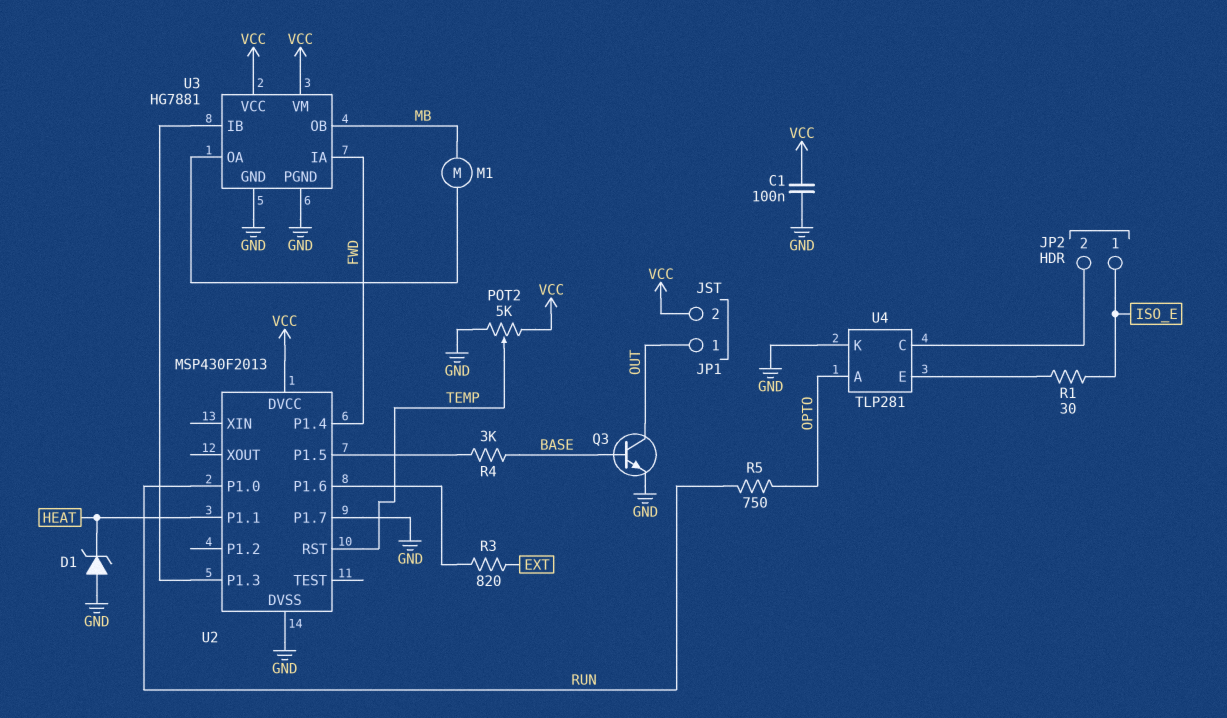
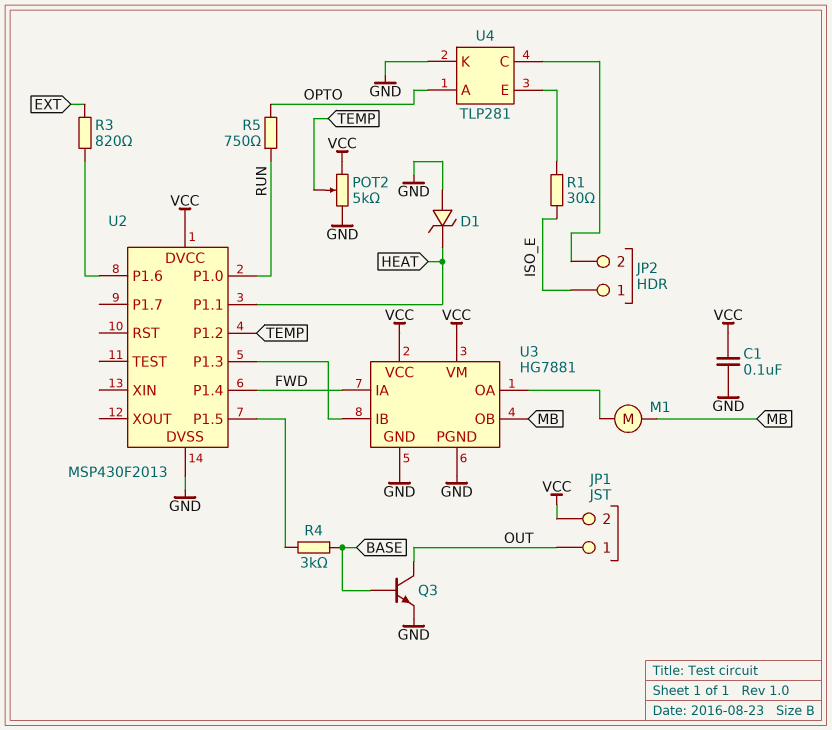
U2 pin P1.2: none -> TEMP
U2 pin P1.7: GND -> none
U2 pin RST: TEMP -> none

